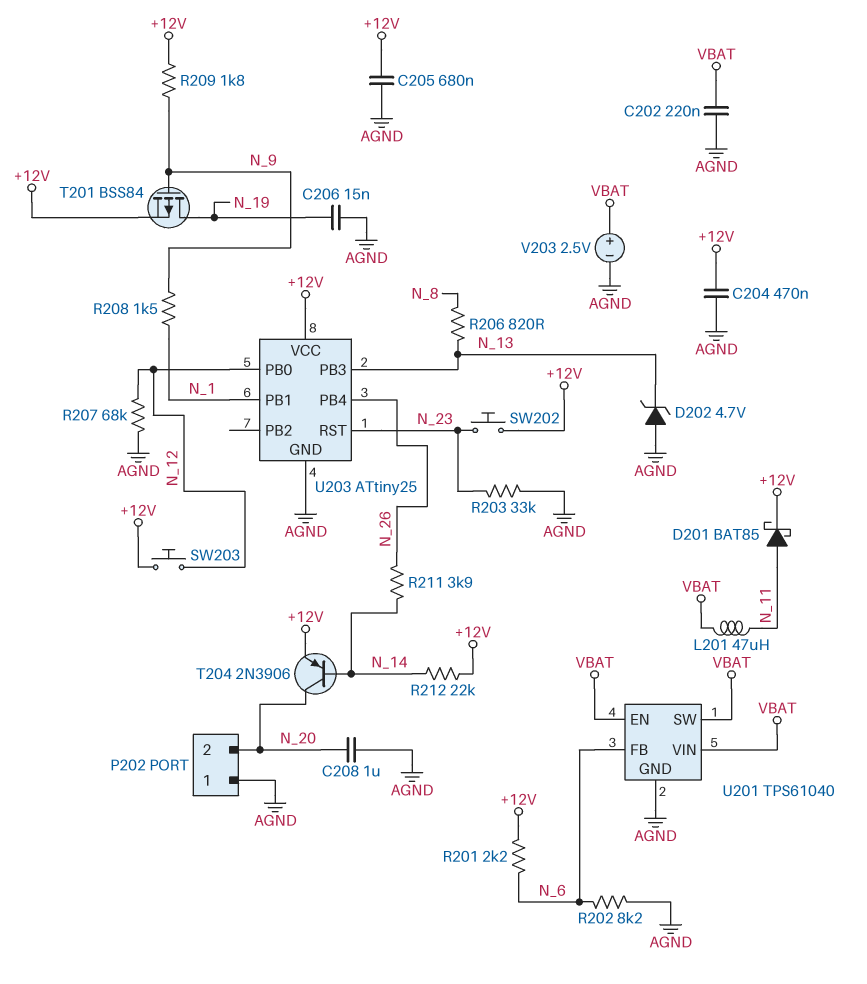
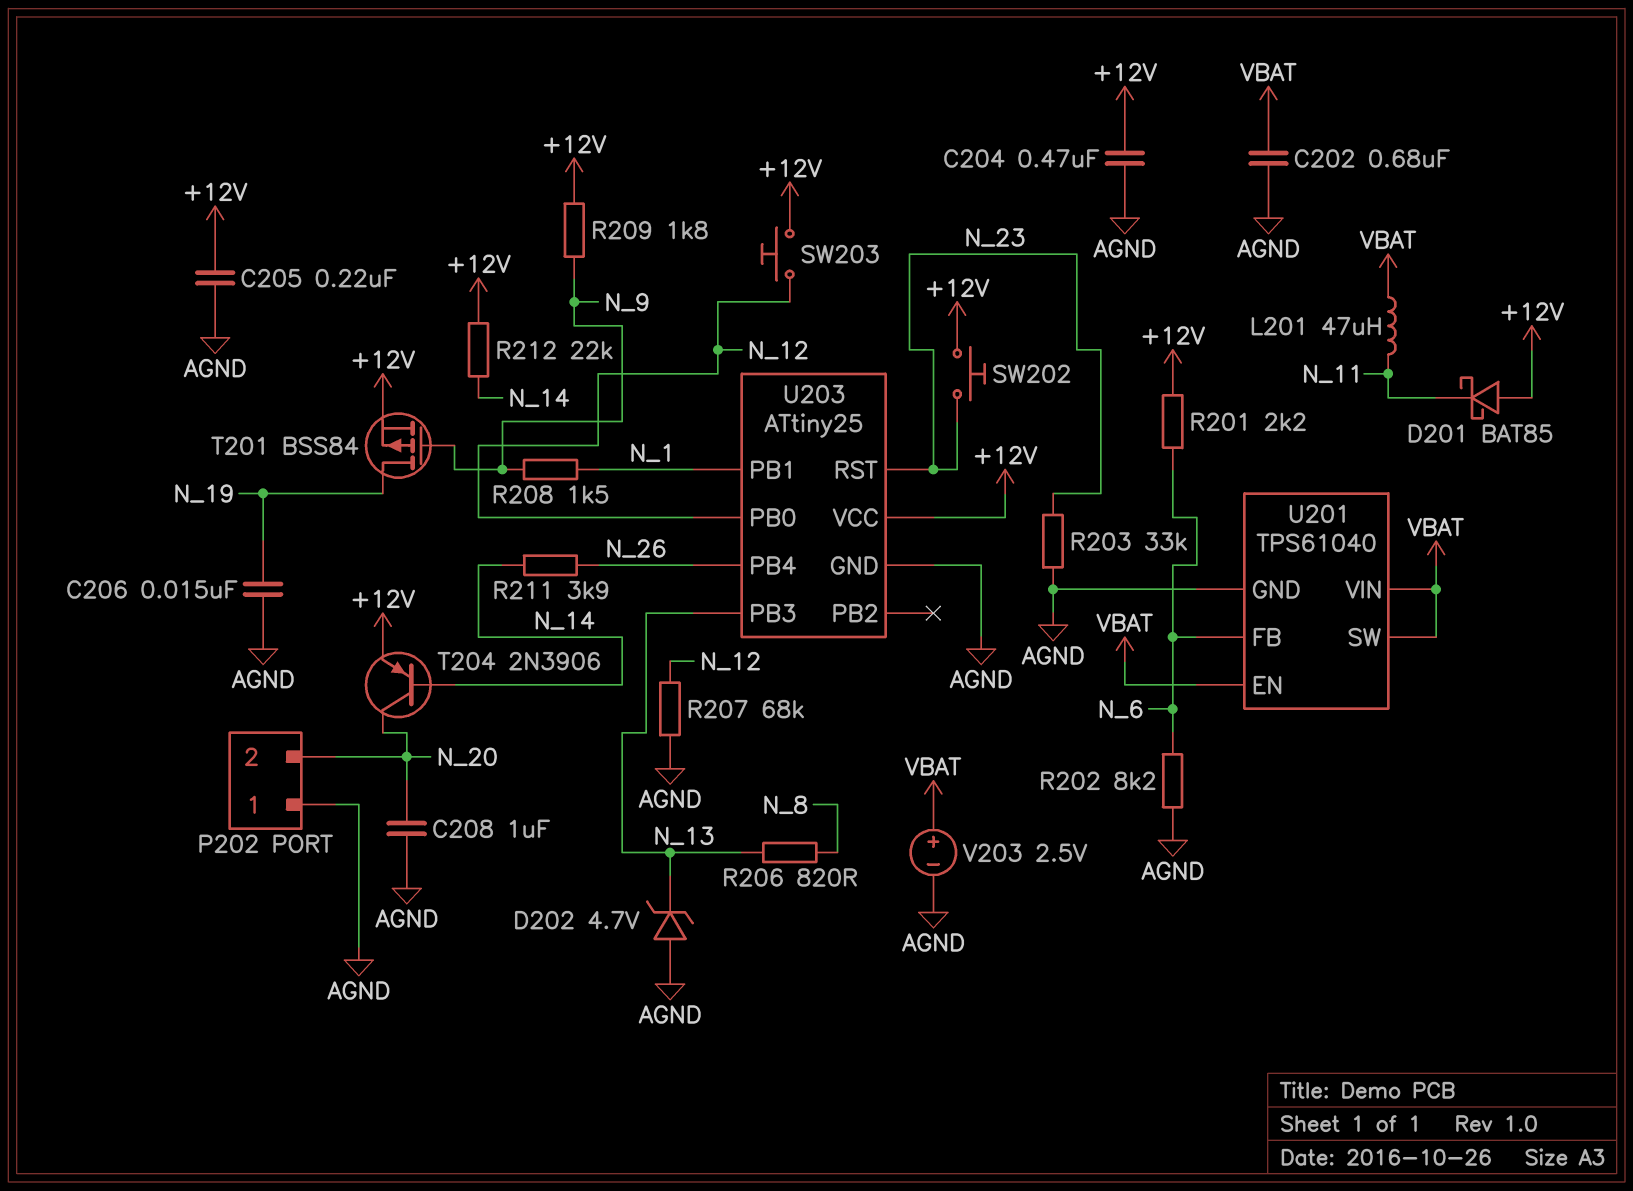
C202: 220nF (AGND, VBAT) -> 680nF (AGND, VBAT)
C205: 680nF (+12V, AGND) -> 220nF (+12V, AGND)
D201: schottky BAT85 (A N_11, K +12V) -> schottky BAT85 (A +12V, K N_11)

